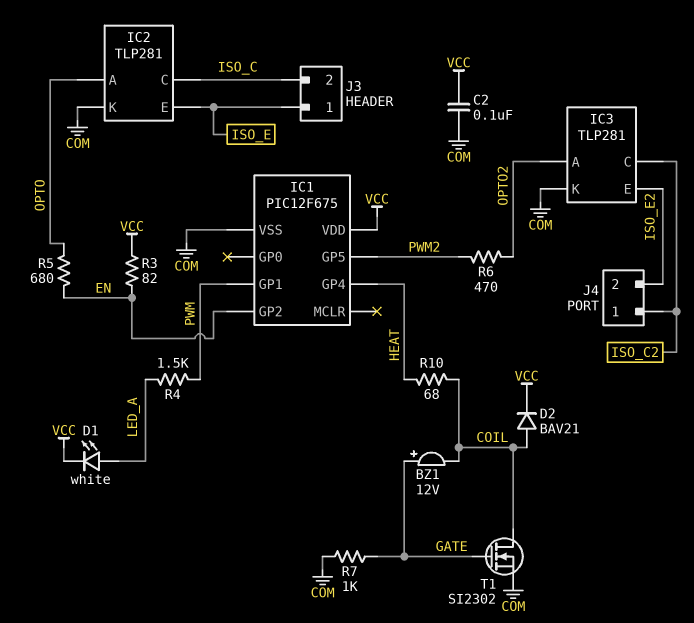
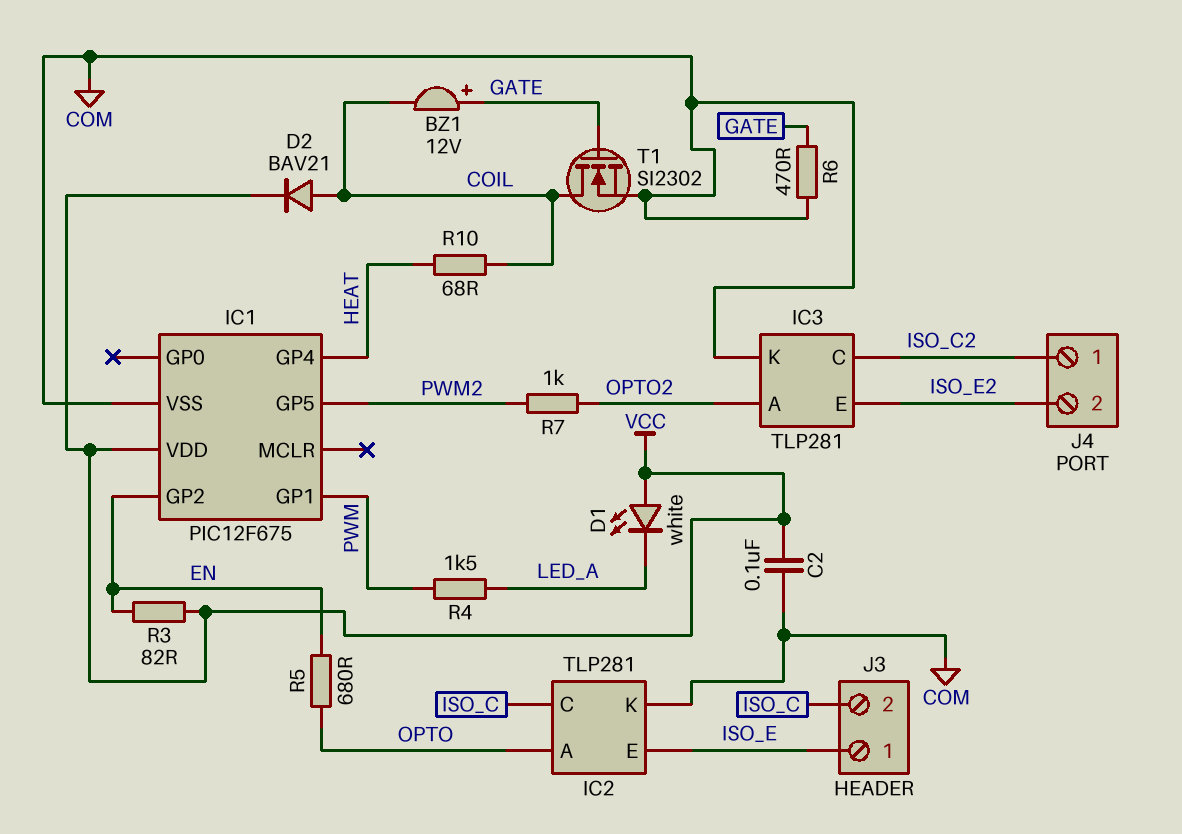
D1: LED white (A LED_A, K VCC) -> LED white (A VCC, K LED_A)
R6: 470 (OPTO2, PWM2) -> 470 (COM, GATE)
R7: 1k (COM, GATE) -> 1k (OPTO2, PWM2)

